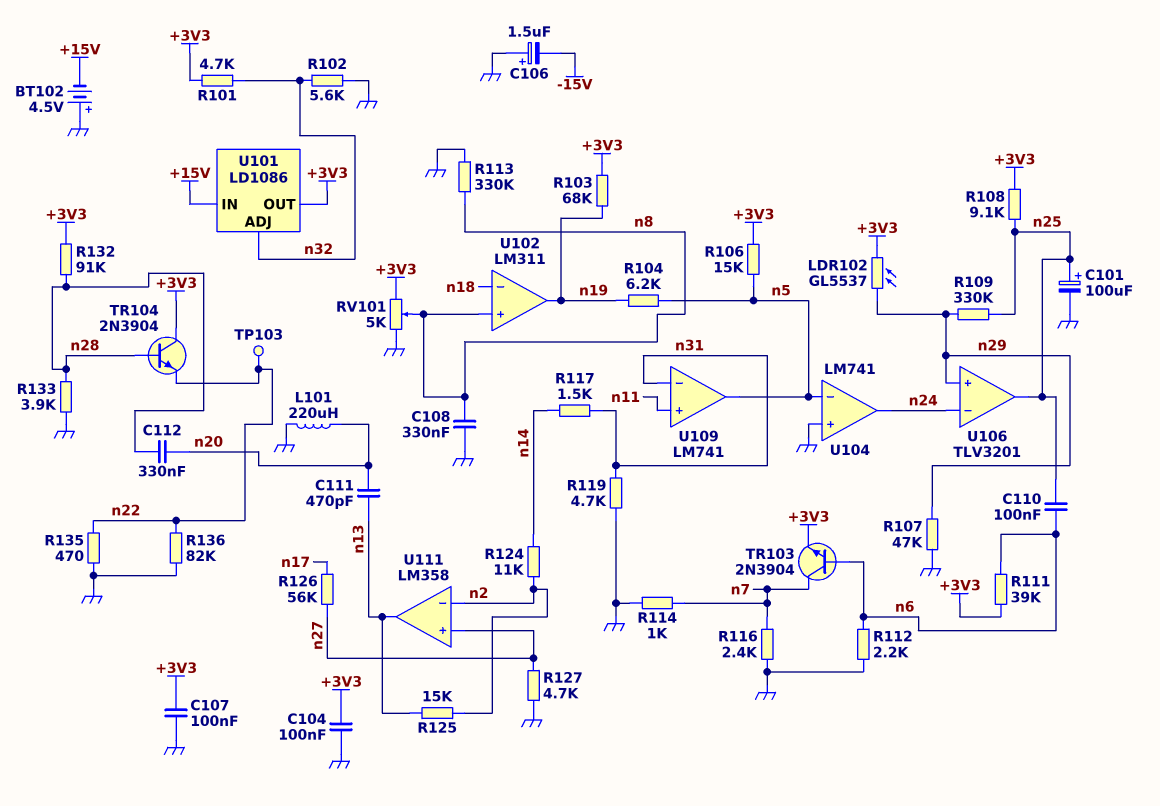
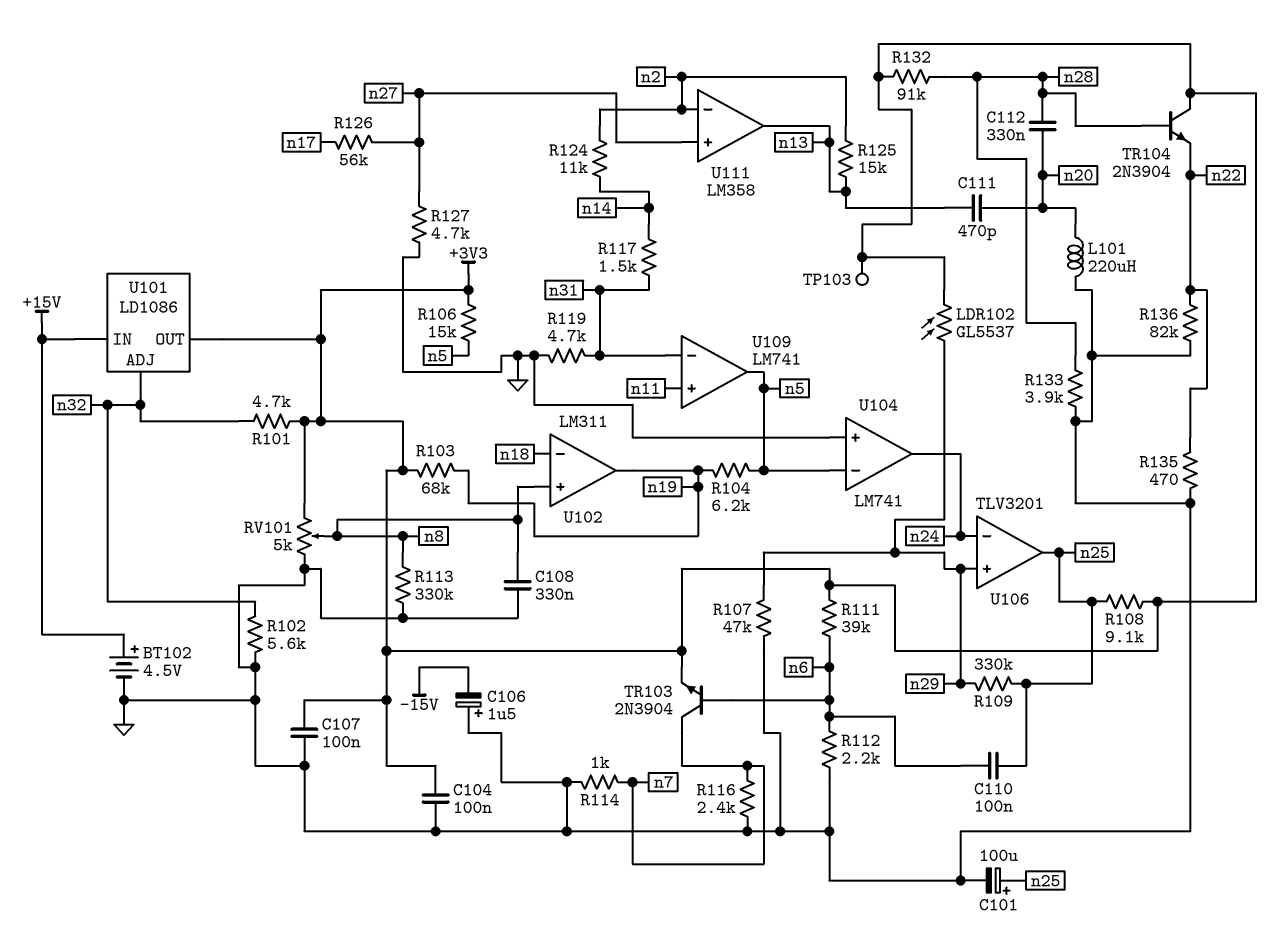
BT102: 4.5V (plus GND, minus +15V) -> 4.5V (plus +15V, minus GND)
TP103: test point (n22) -> test point (+3V3)

